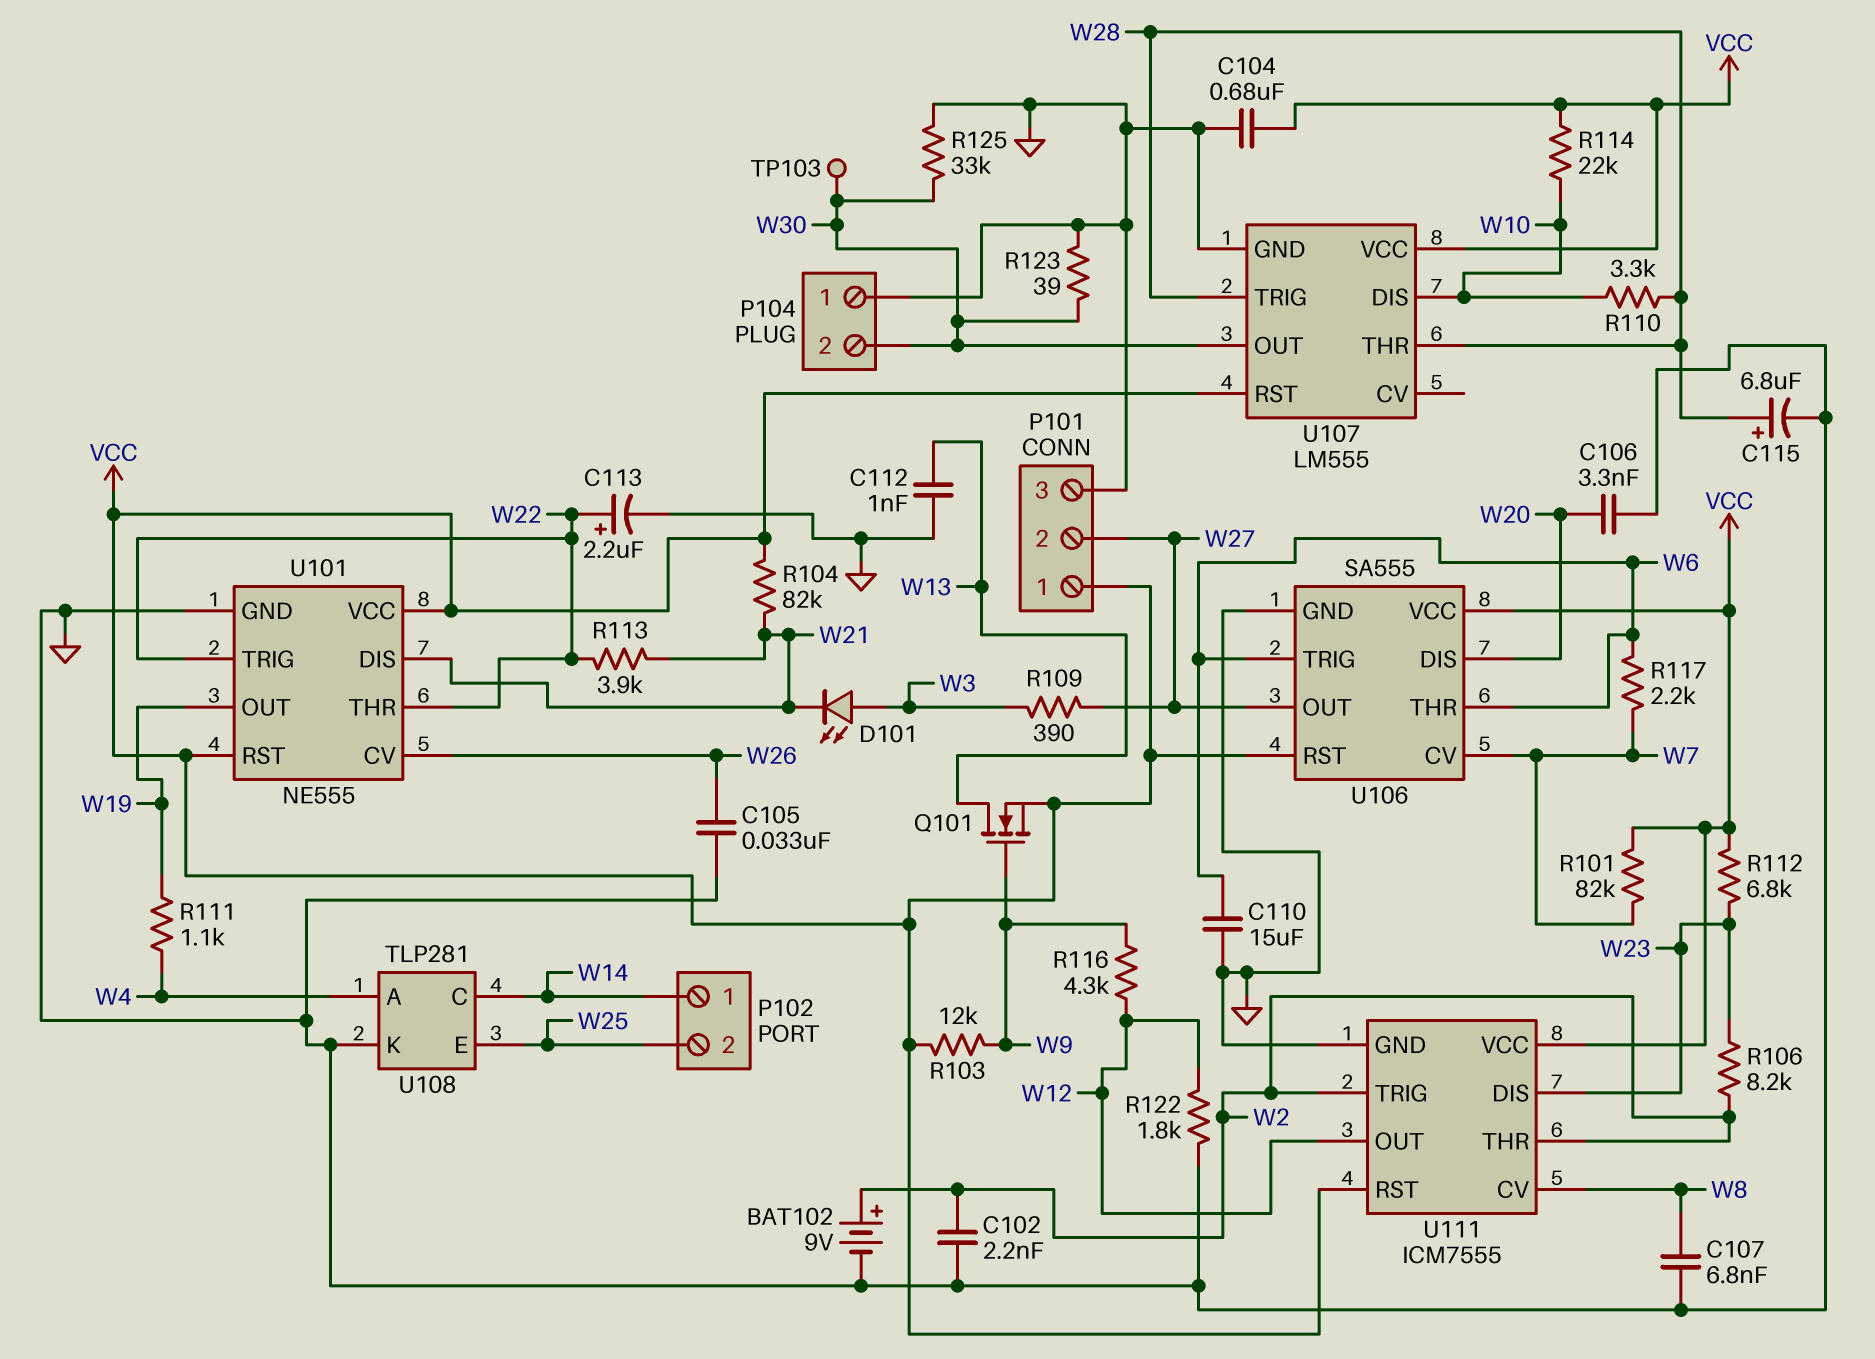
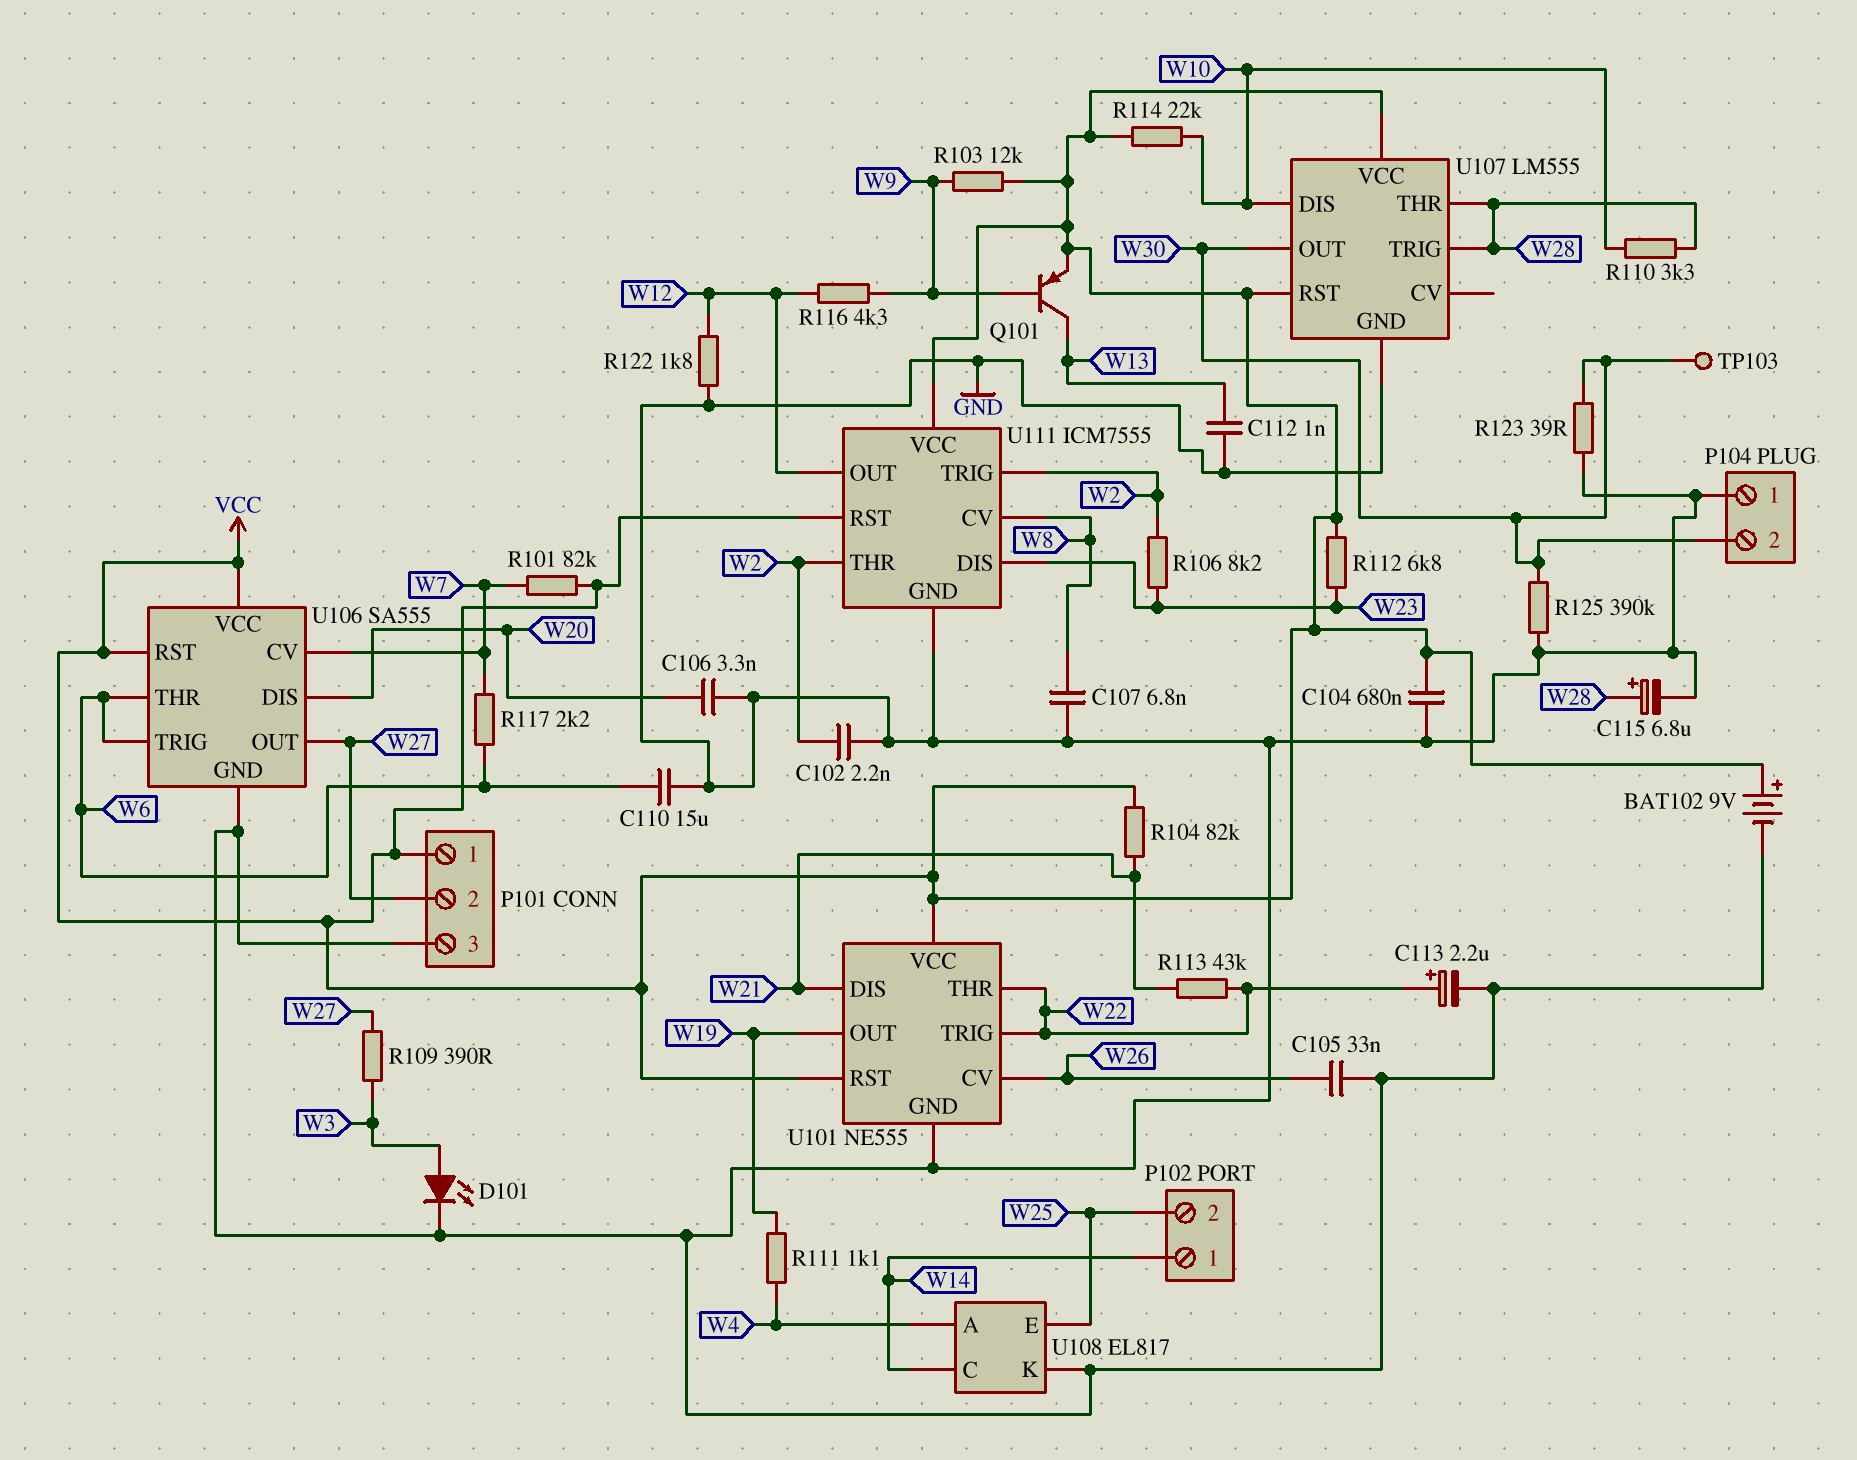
BAT102: 9V (plus W2, minus GND) -> 9V (plus VCC, minus GND)
D101: LED (A W3, K W21) -> LED (A W3, K GND)
Q101: NMOS (G W9, D W13, S VCC) -> PNP (B W9, C W13, E VCC)
R113: 3.9k (W21, W22) -> 43k (W21, W22)
R125: 33k (GND, W30) -> 390k (GND, W30)
U108: TLP281 -> EL817

